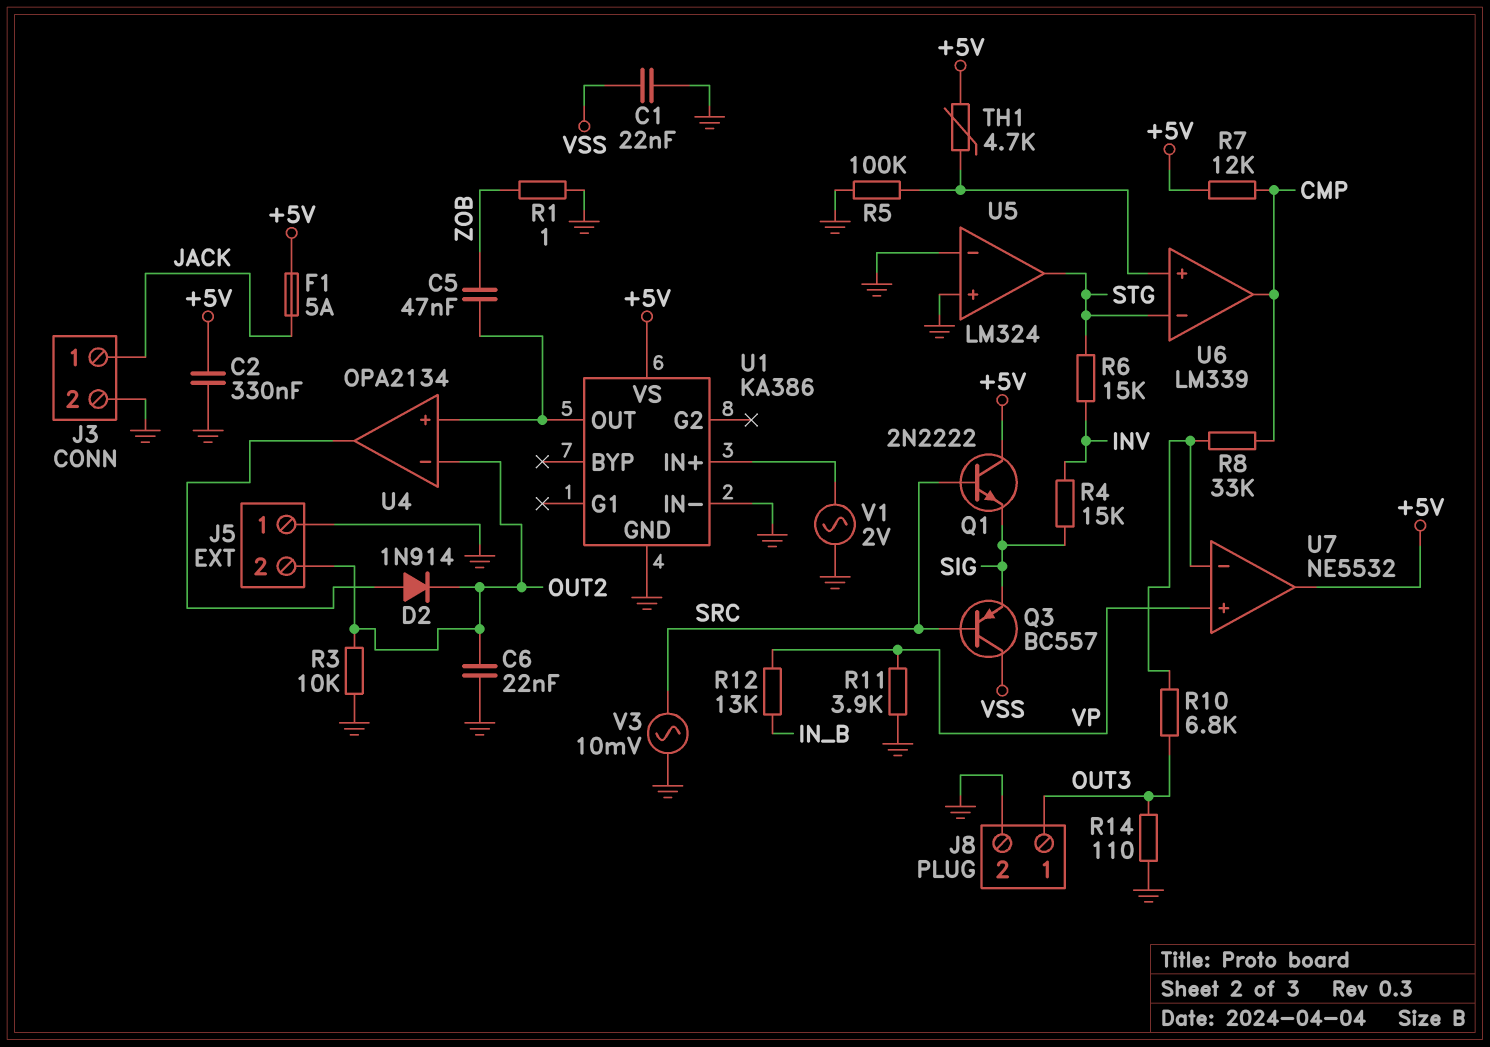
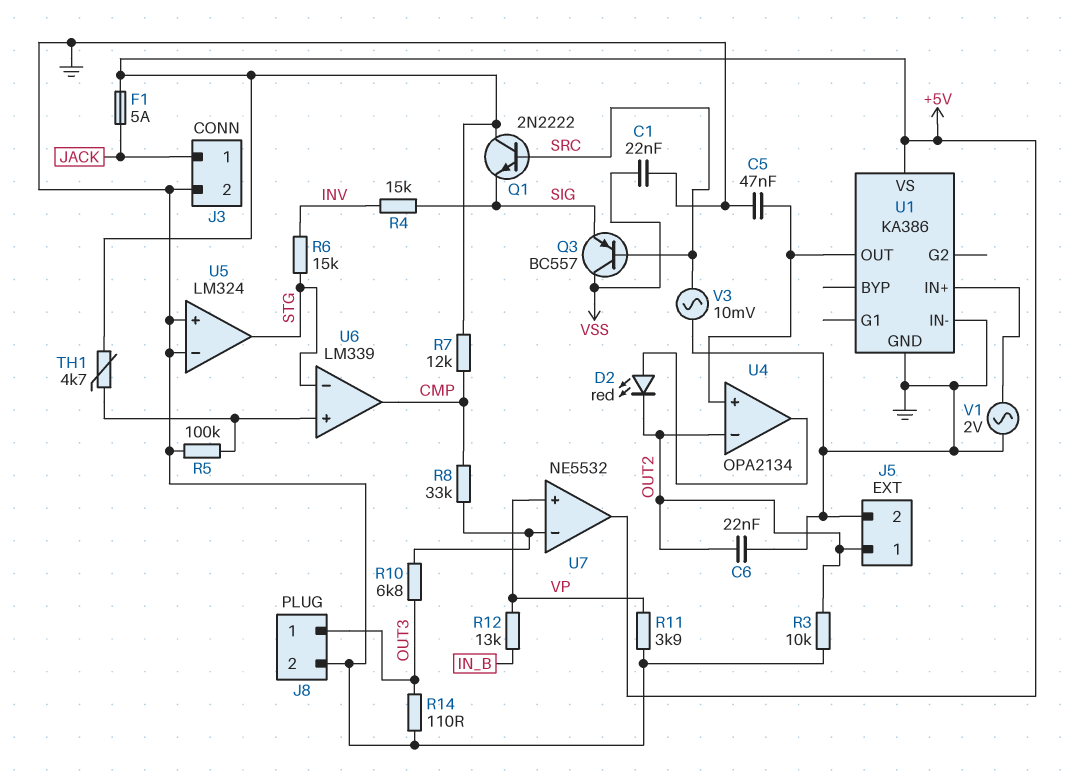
C2: 330nF (+5V, GND) -> none
C5: 47nF (U1/OUT, ZOB) -> 47nF (GND, U1/OUT)
D2: diode 1N914 (A U4/out, K OUT2) -> LED red (A U4/out, K OUT2)
J5 pin 1: GND -> OUT2
J5 pin 2: OUT2 -> GND
R1: 1 (GND, ZOB) -> none

